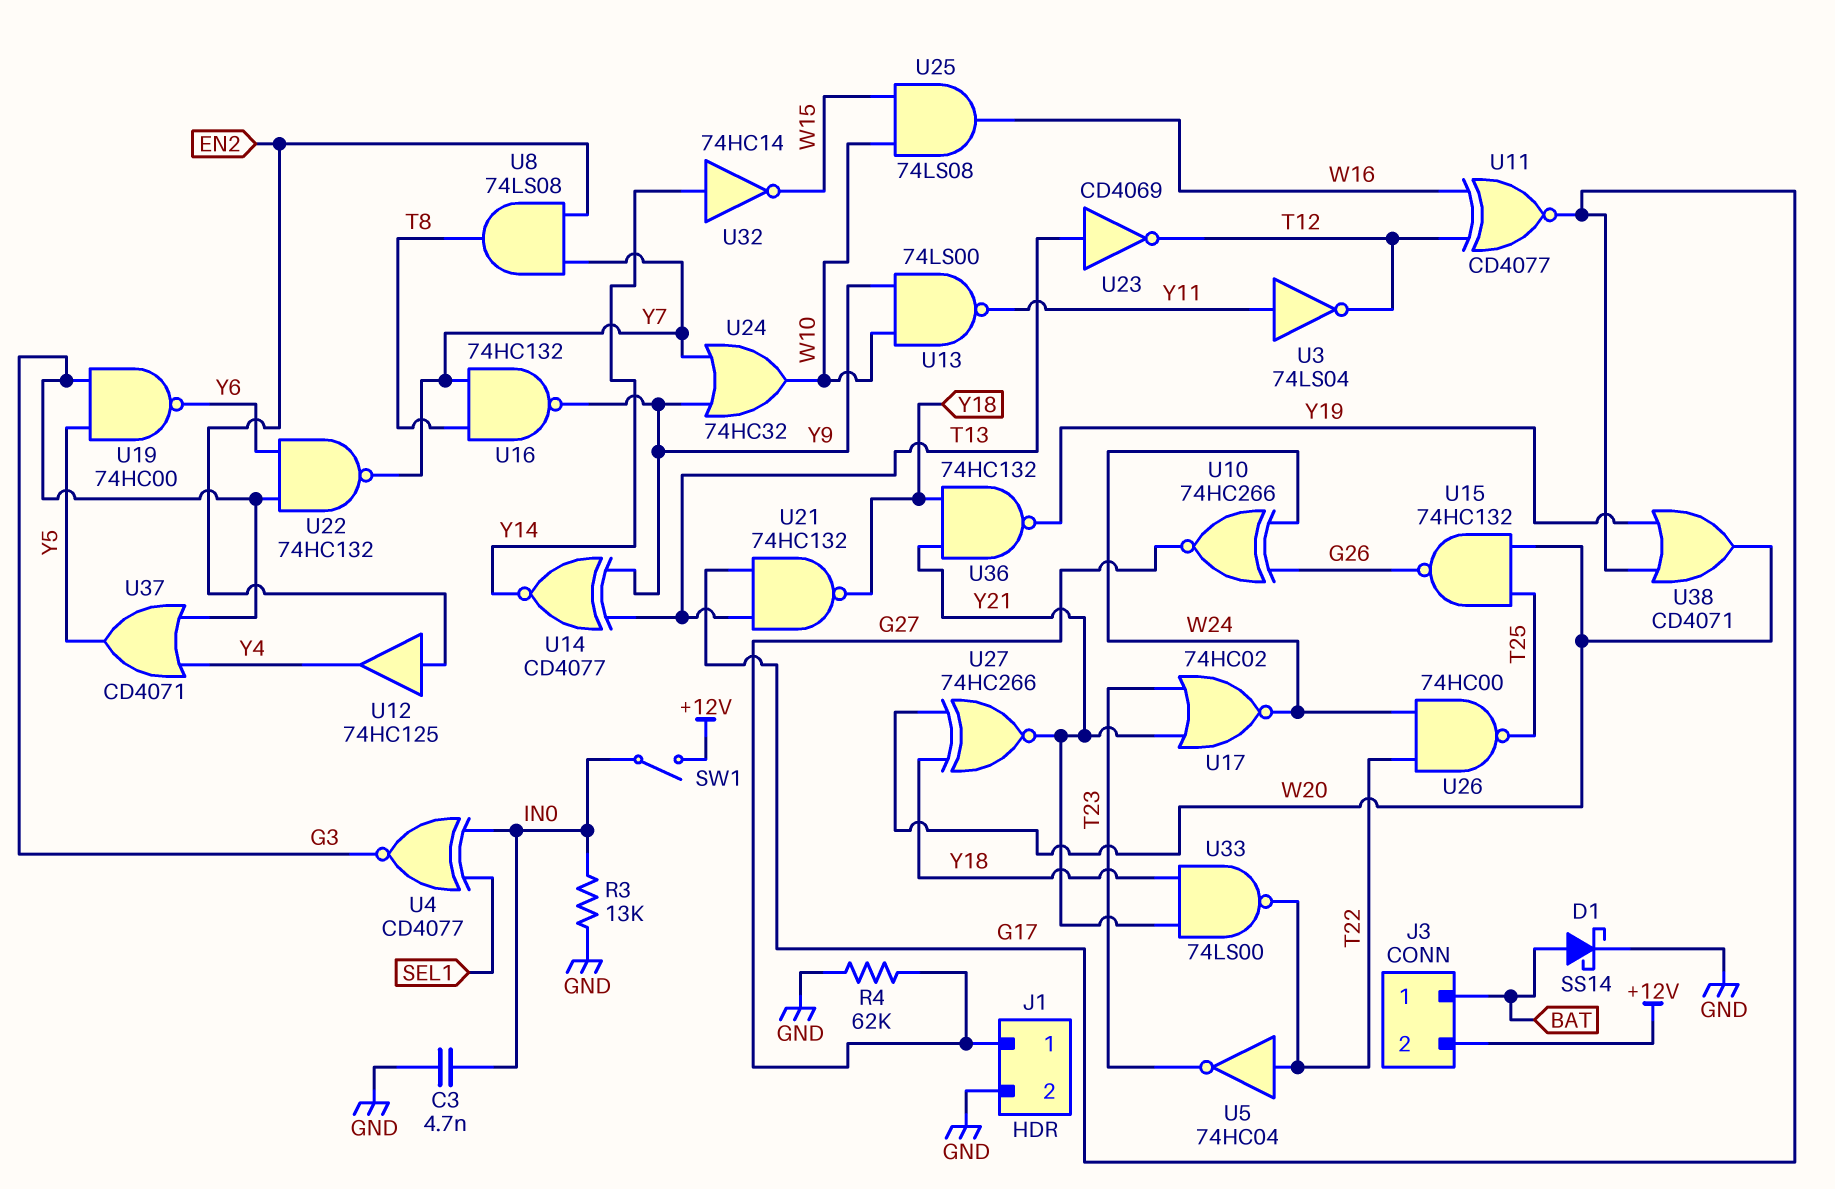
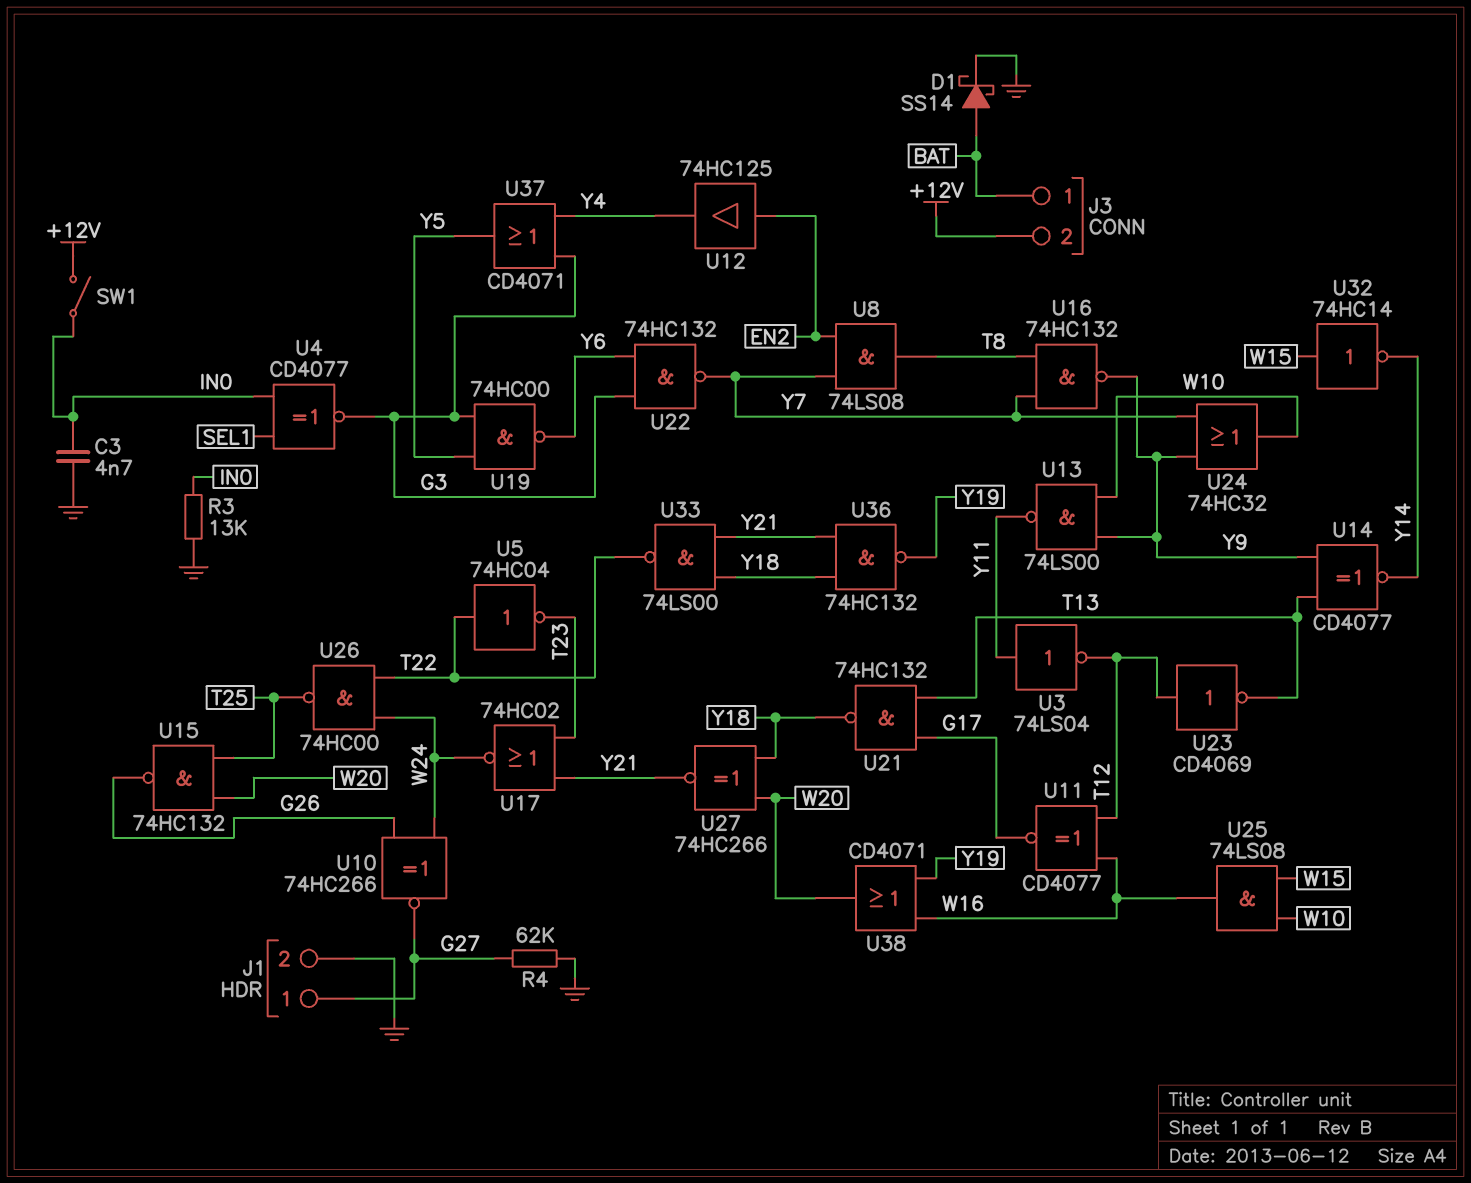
U23: NOT CD4069 (in T13, out T12) -> NOT CD4069 (in T12, out T13)
U32: NOT 74HC14 (in Y14, out W15) -> NOT 74HC14 (in W15, out Y14)
U38: OR CD4071 (in G17, in Y19, out W20) -> OR CD4071 (in W16, in Y19, out W20)

